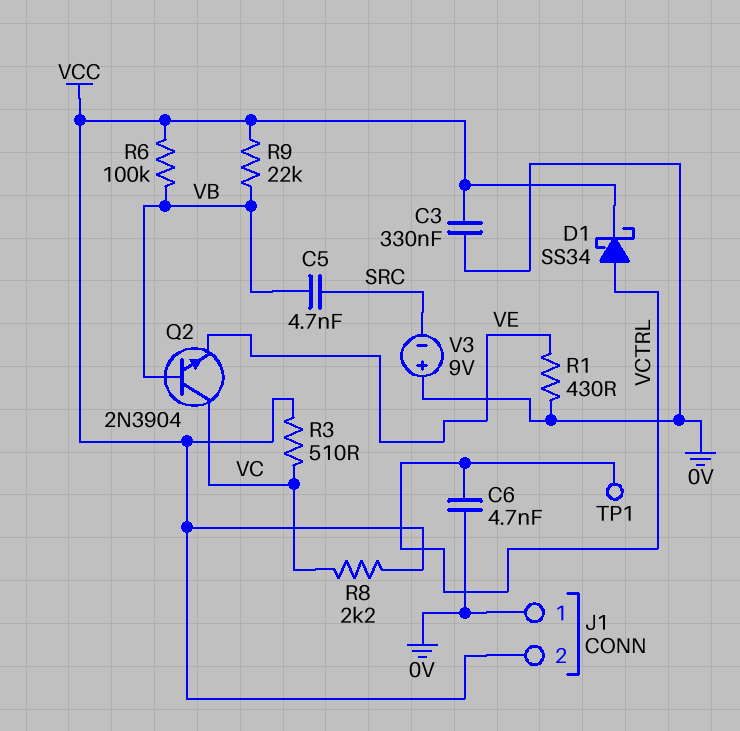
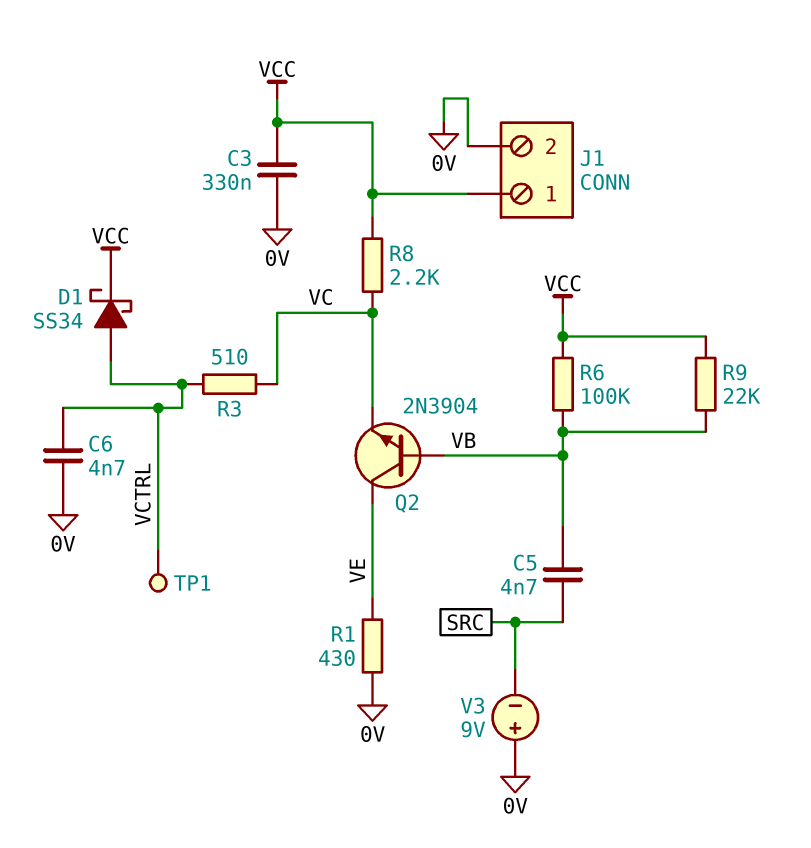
J1 pin 1: 0V -> VCC
J1 pin 2: VCC -> 0V
Q2: NPN 2N3904 (B VB, C VC, E VE) -> NPN 2N3904 (B VB, C VE, E VC)
R3: 510 (VC, VCC) -> 510 (VC, VCTRL)

